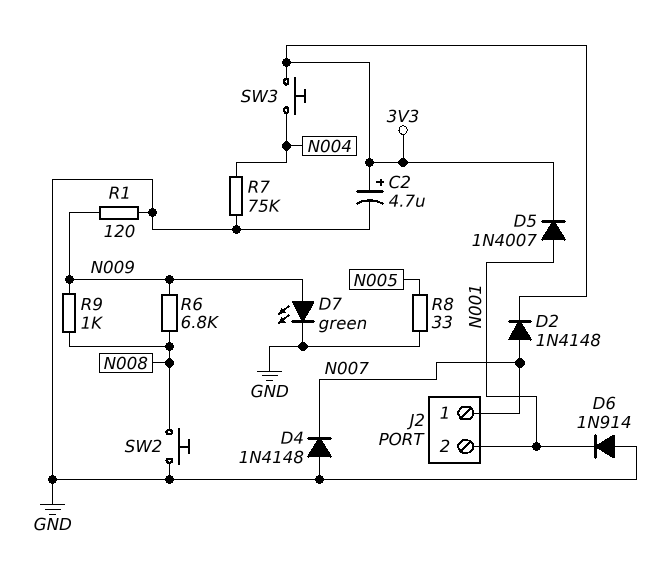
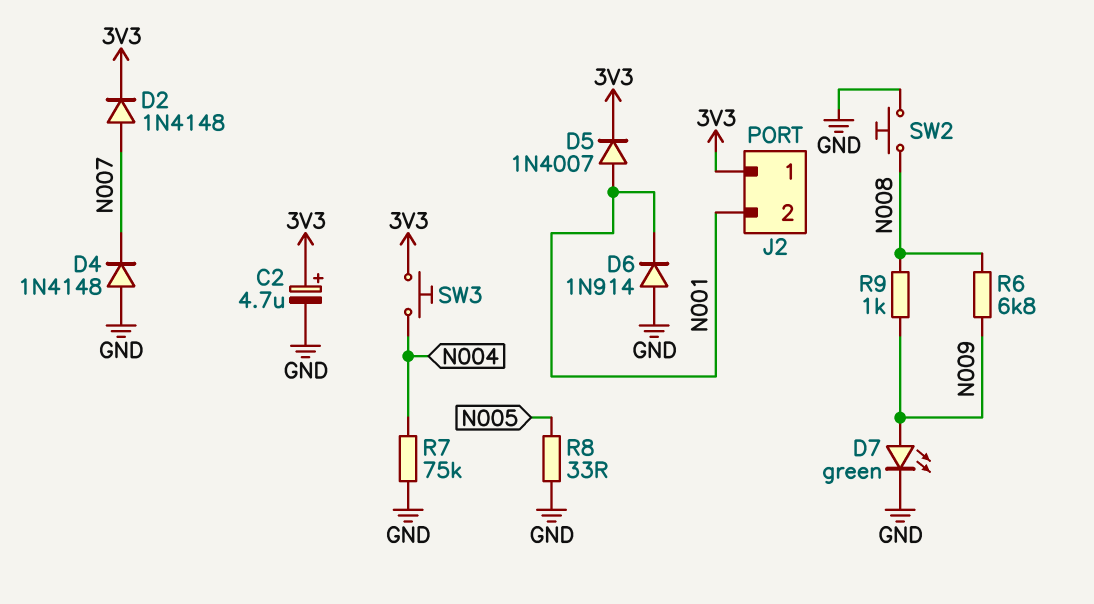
J2 pin 1: N007 -> 3V3
R1: 120 (GND, N009) -> none

